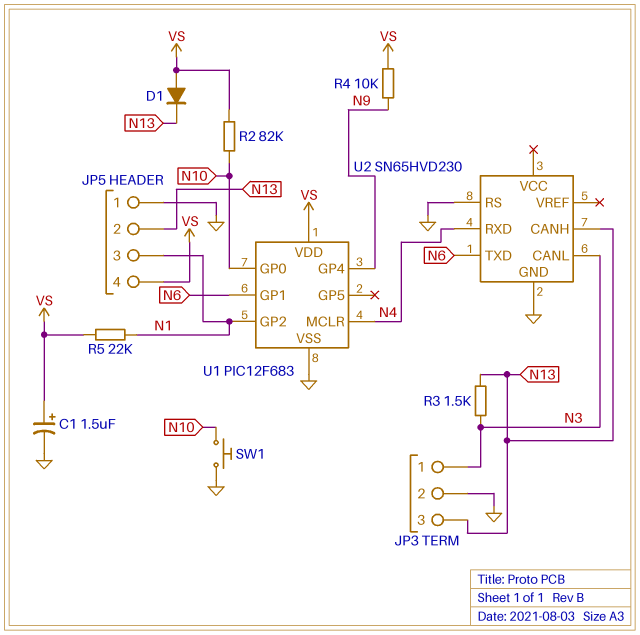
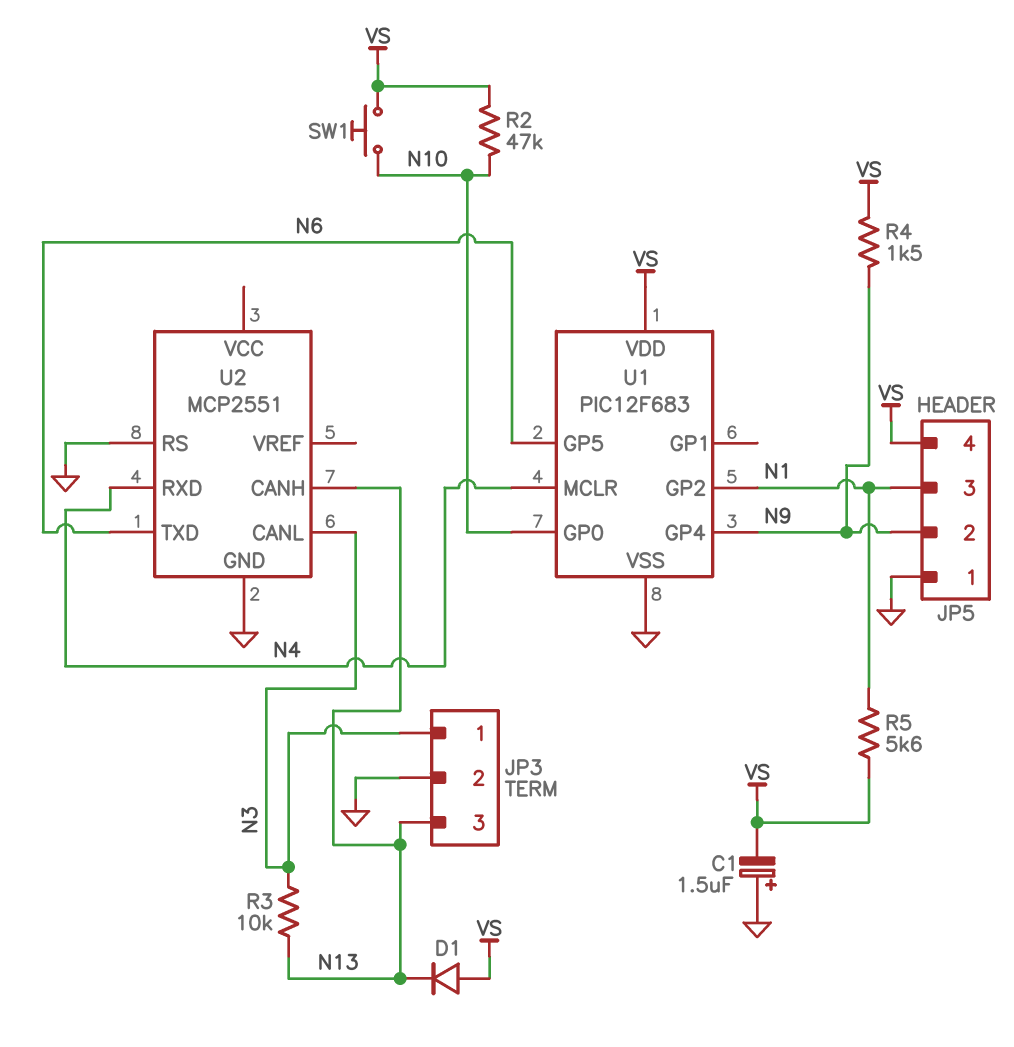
C1: 1.5uF (plus VS, minus GND) -> 1.5uF (plus GND, minus VS)
JP5 pin 2: N13 -> N9
R2: 82k (N10, VS) -> 47k (N10, VS)
R3: 1.5k (N3, N13) -> 10k (N3, N13)
R4: 10k (N9, VS) -> 1.5k (N9, VS)
R5: 22k (N1, VS) -> 5.6k (N1, VS)
SW1: button (GND, N10) -> button (N10, VS)
U1 pin GP1: N6 -> none
U1 pin GP5: none -> N6
U2: SN65HVD230 -> MCP2551

